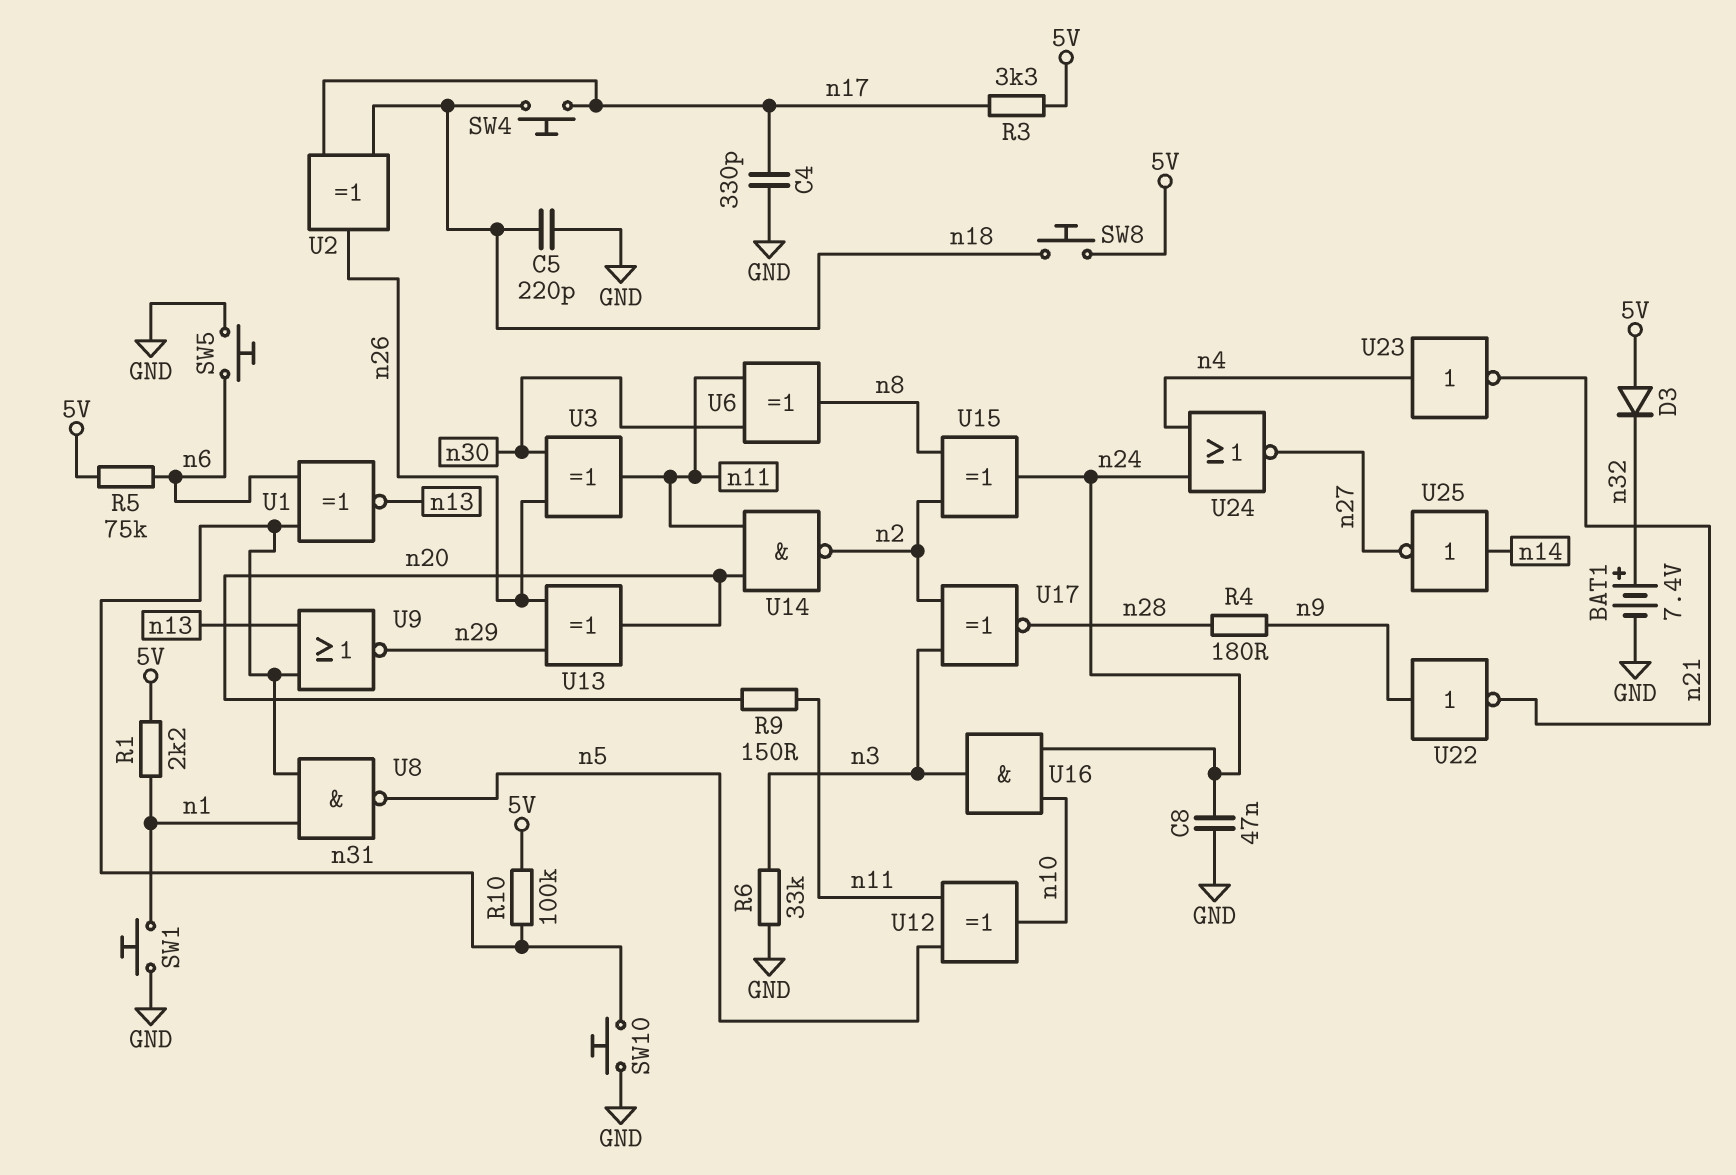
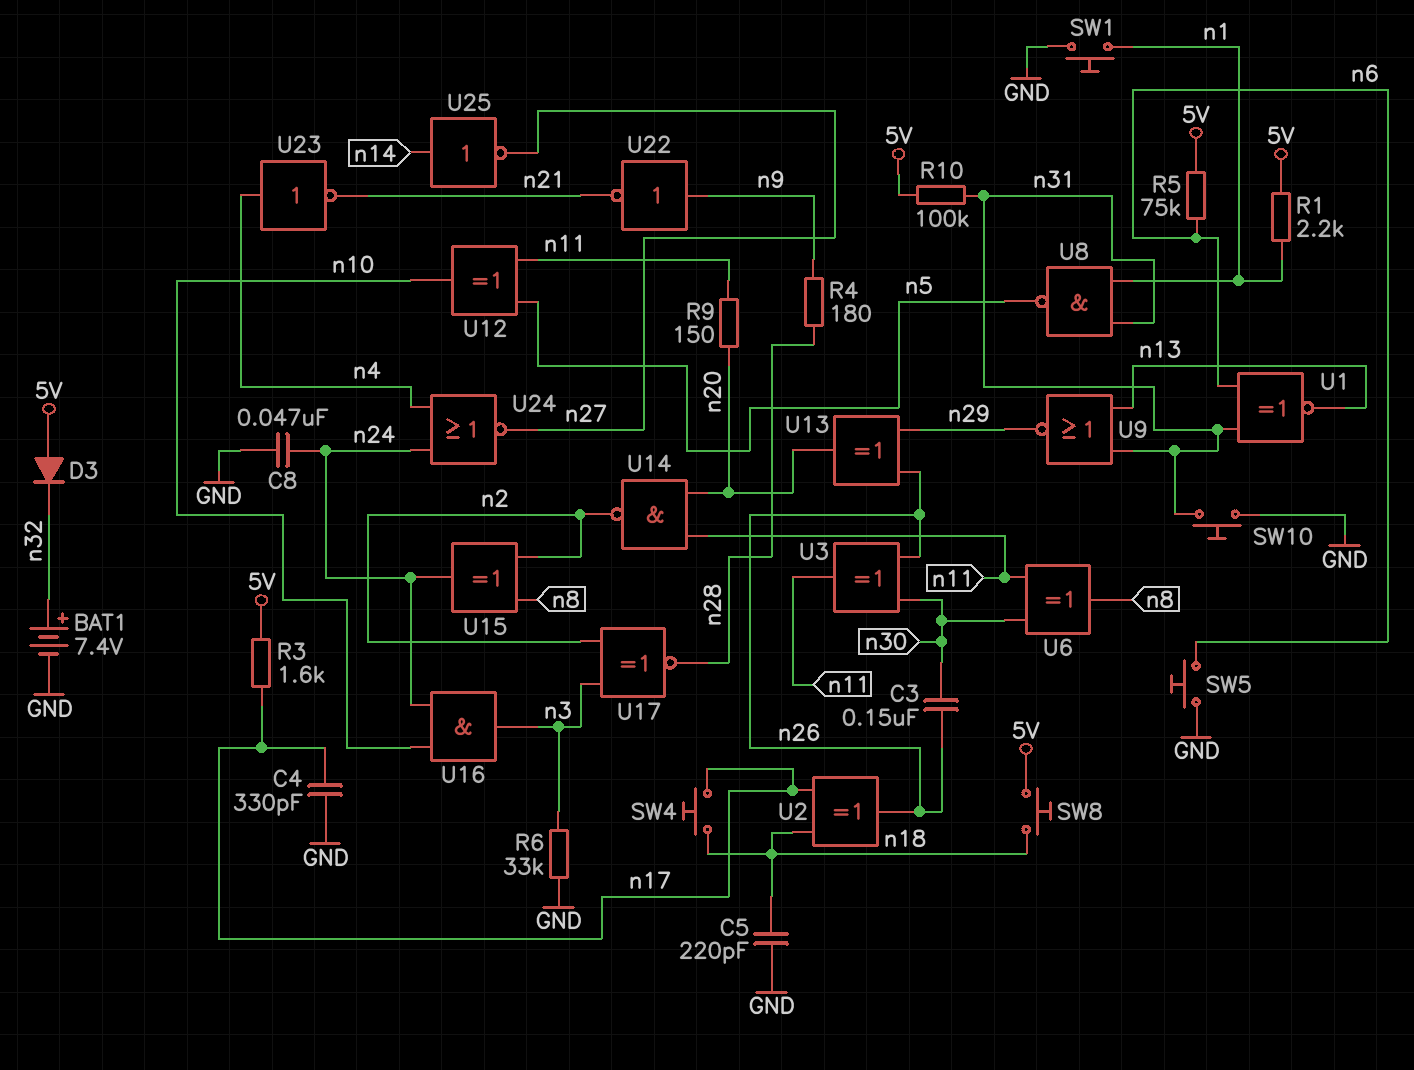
C3: none -> 150nF (n26, n30)
R3: 3.3k (5V, n17) -> 1.6k (5V, n17)

